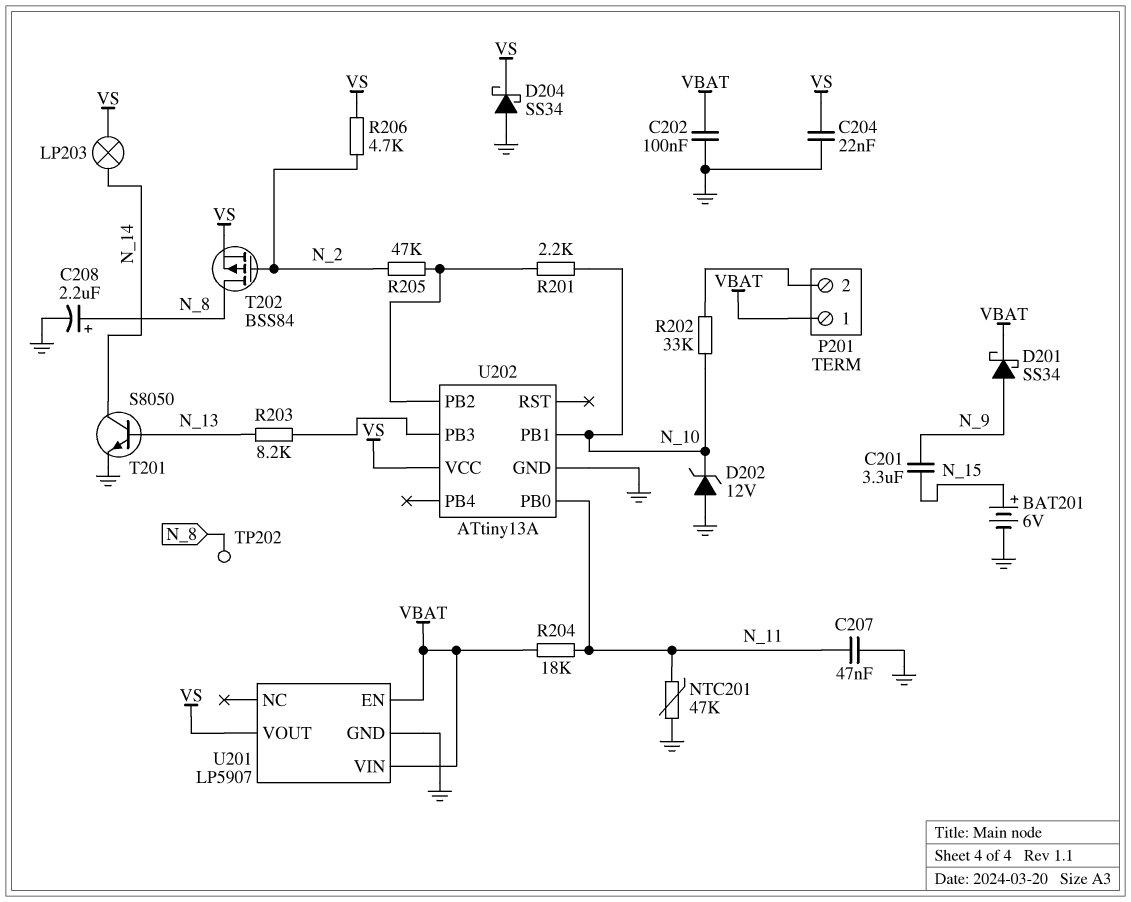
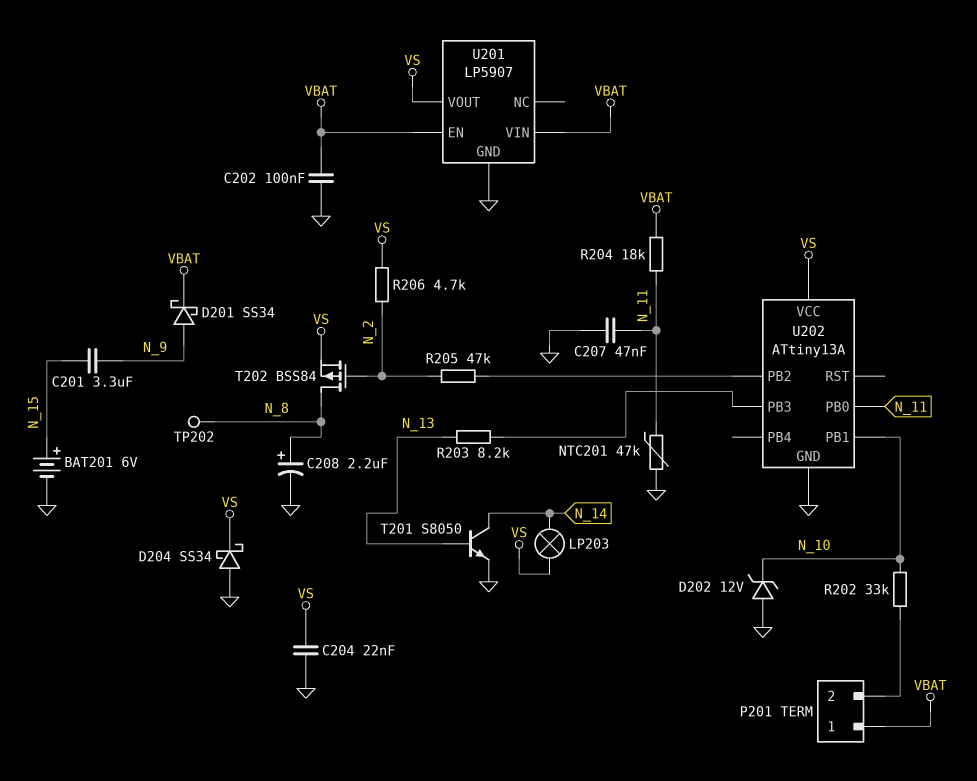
R201: 2.2k (N_10, U202/PB2) -> none

